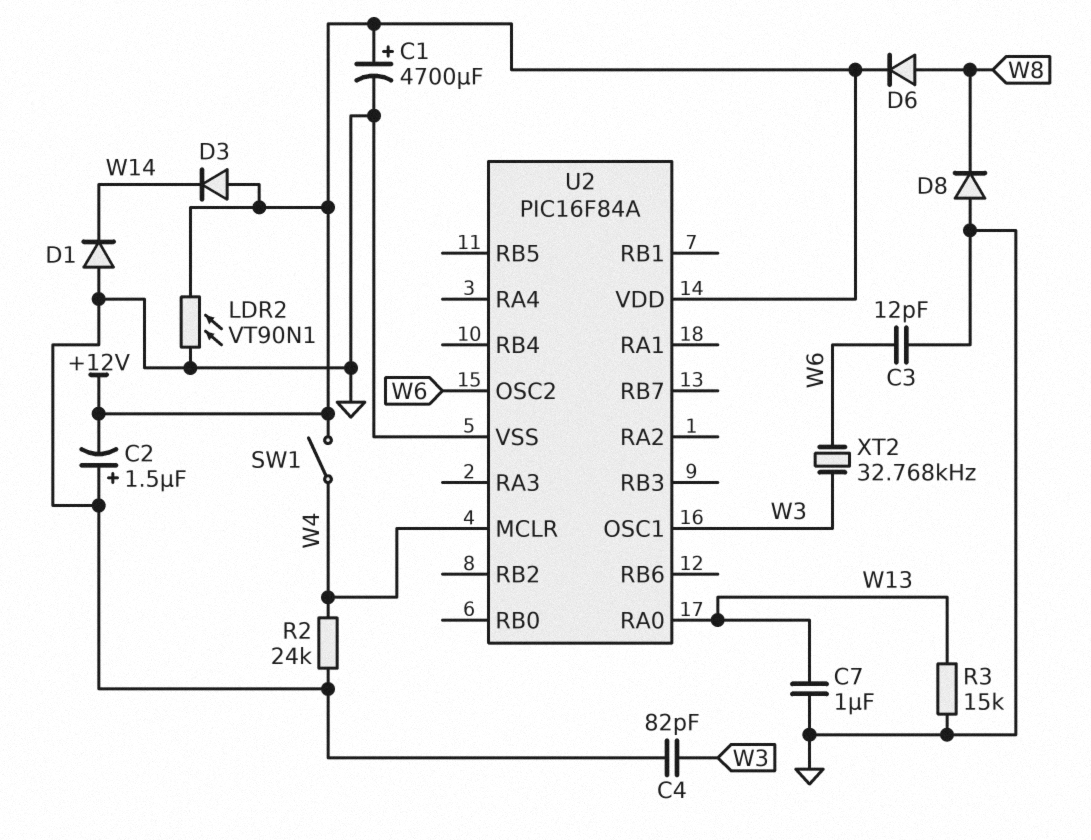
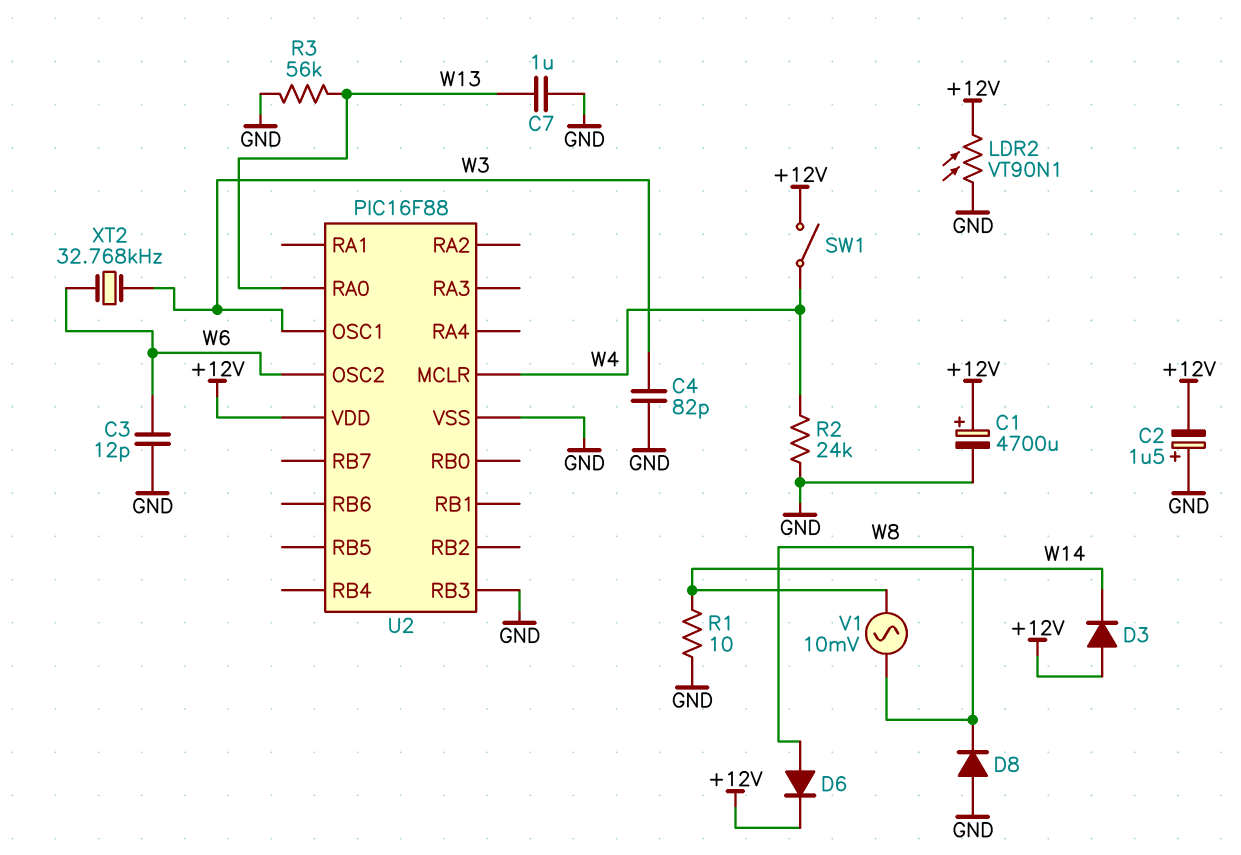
D1: diode (A GND, K W14) -> none
R1: none -> 10 (GND, W14)
R3: 15k (GND, W13) -> 56k (GND, W13)
U2: PIC16F84A -> PIC16F88
U2 pin RB3: none -> GND
V1: none -> AC 10mV (W8, W14)

